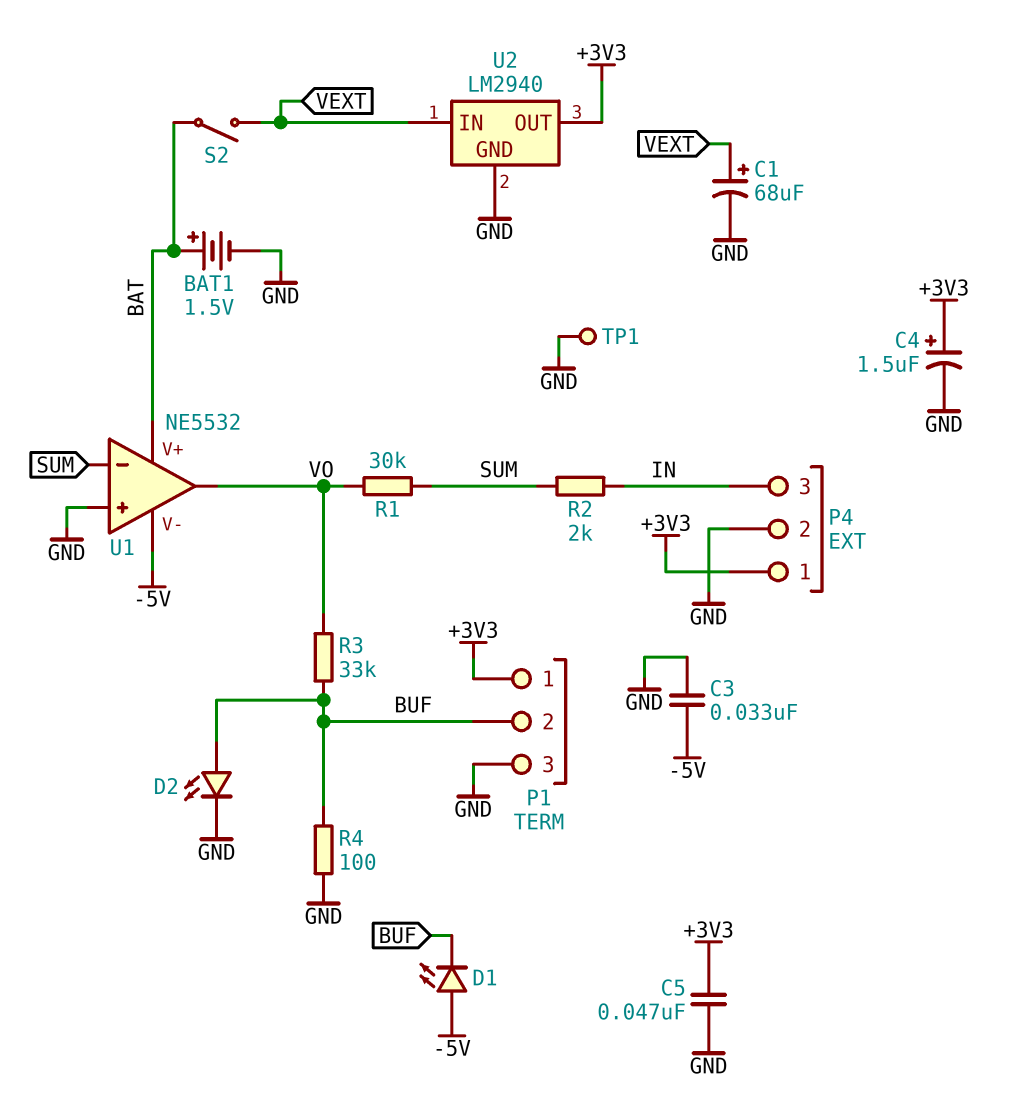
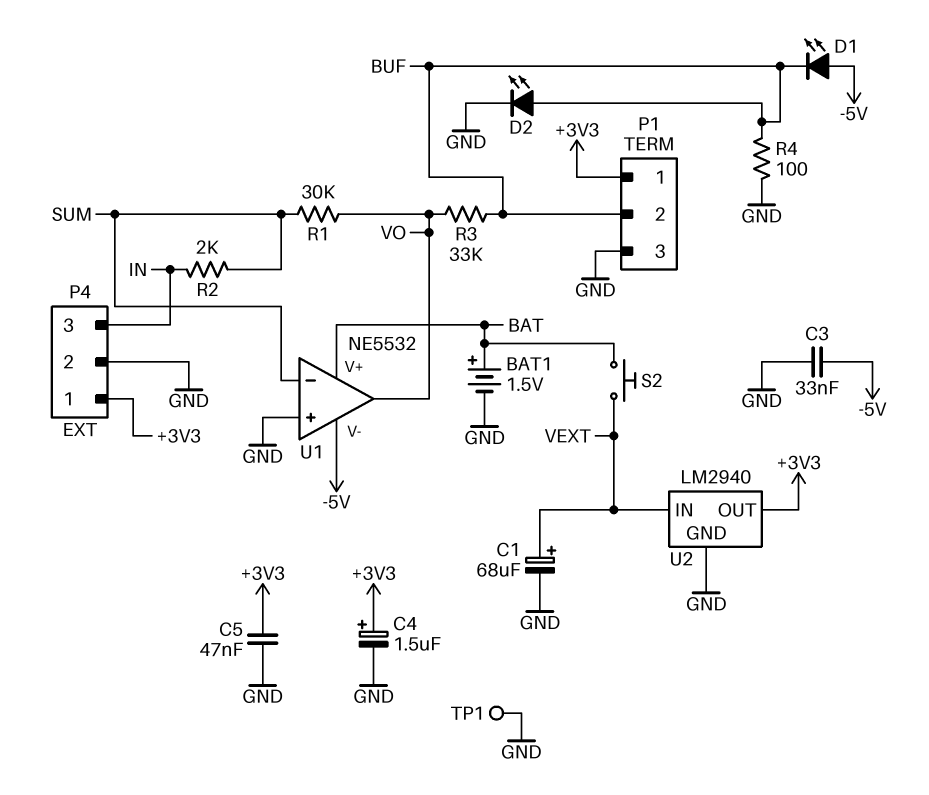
S2: switch (BAT, VEXT) -> button (BAT, VEXT)

